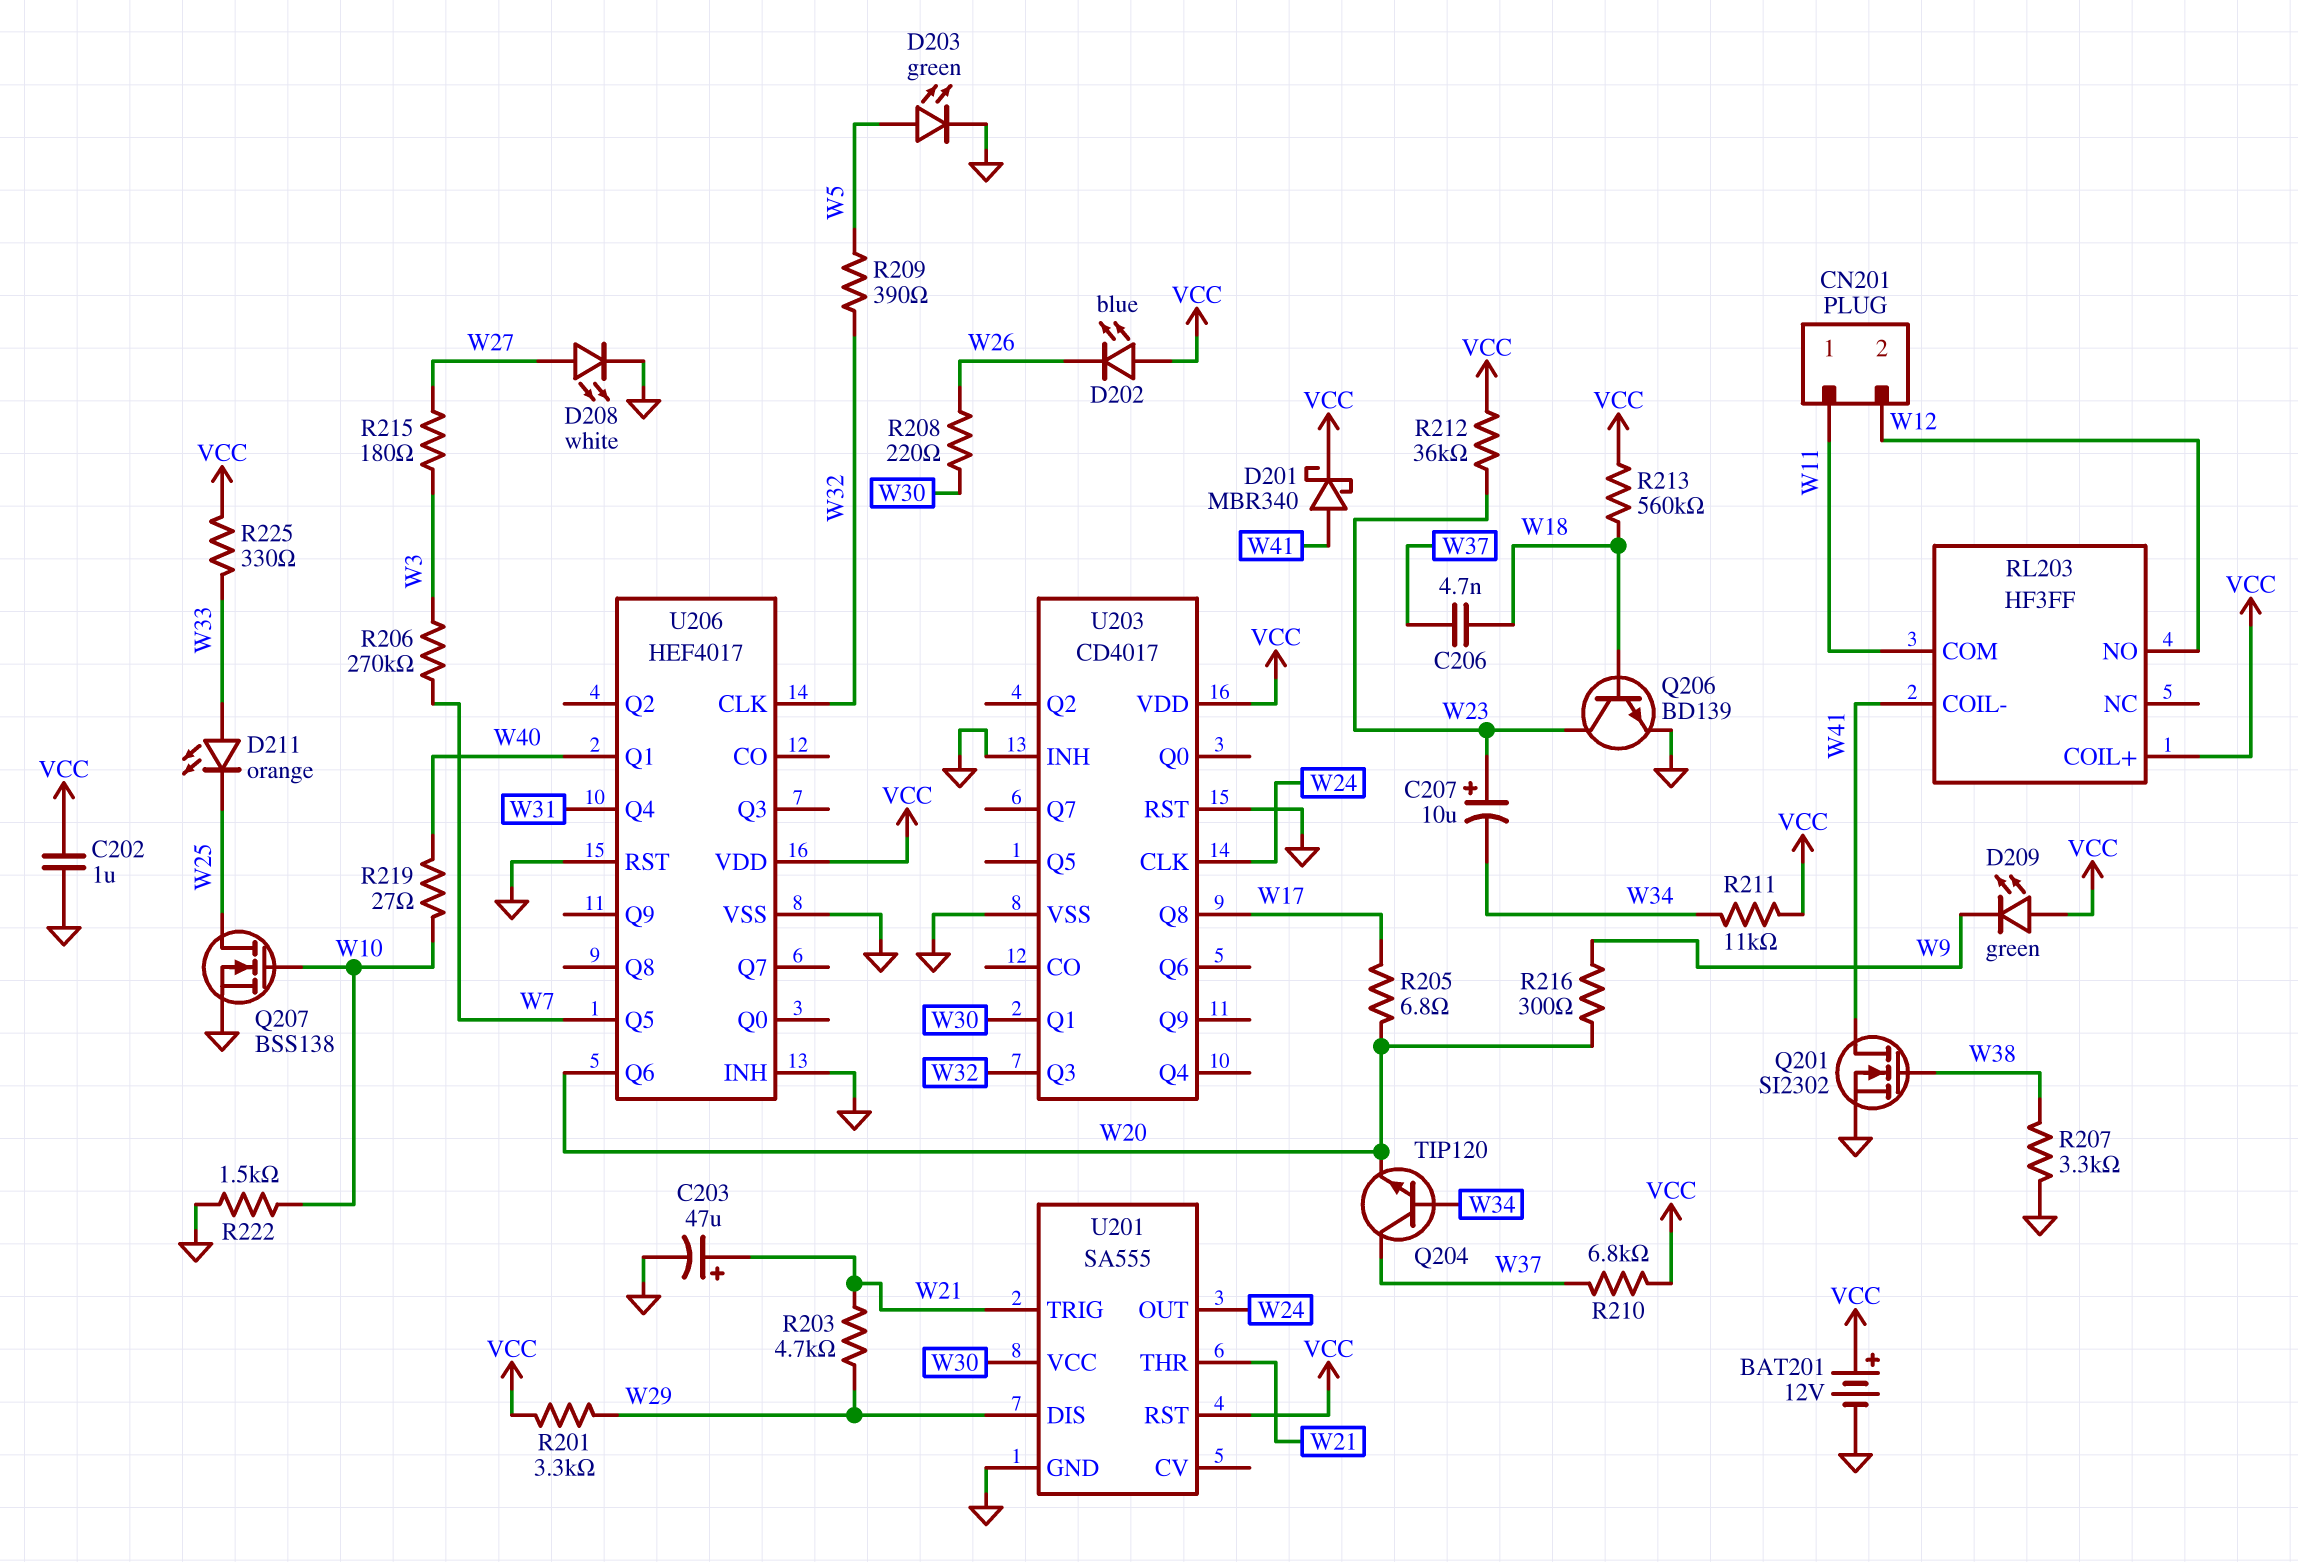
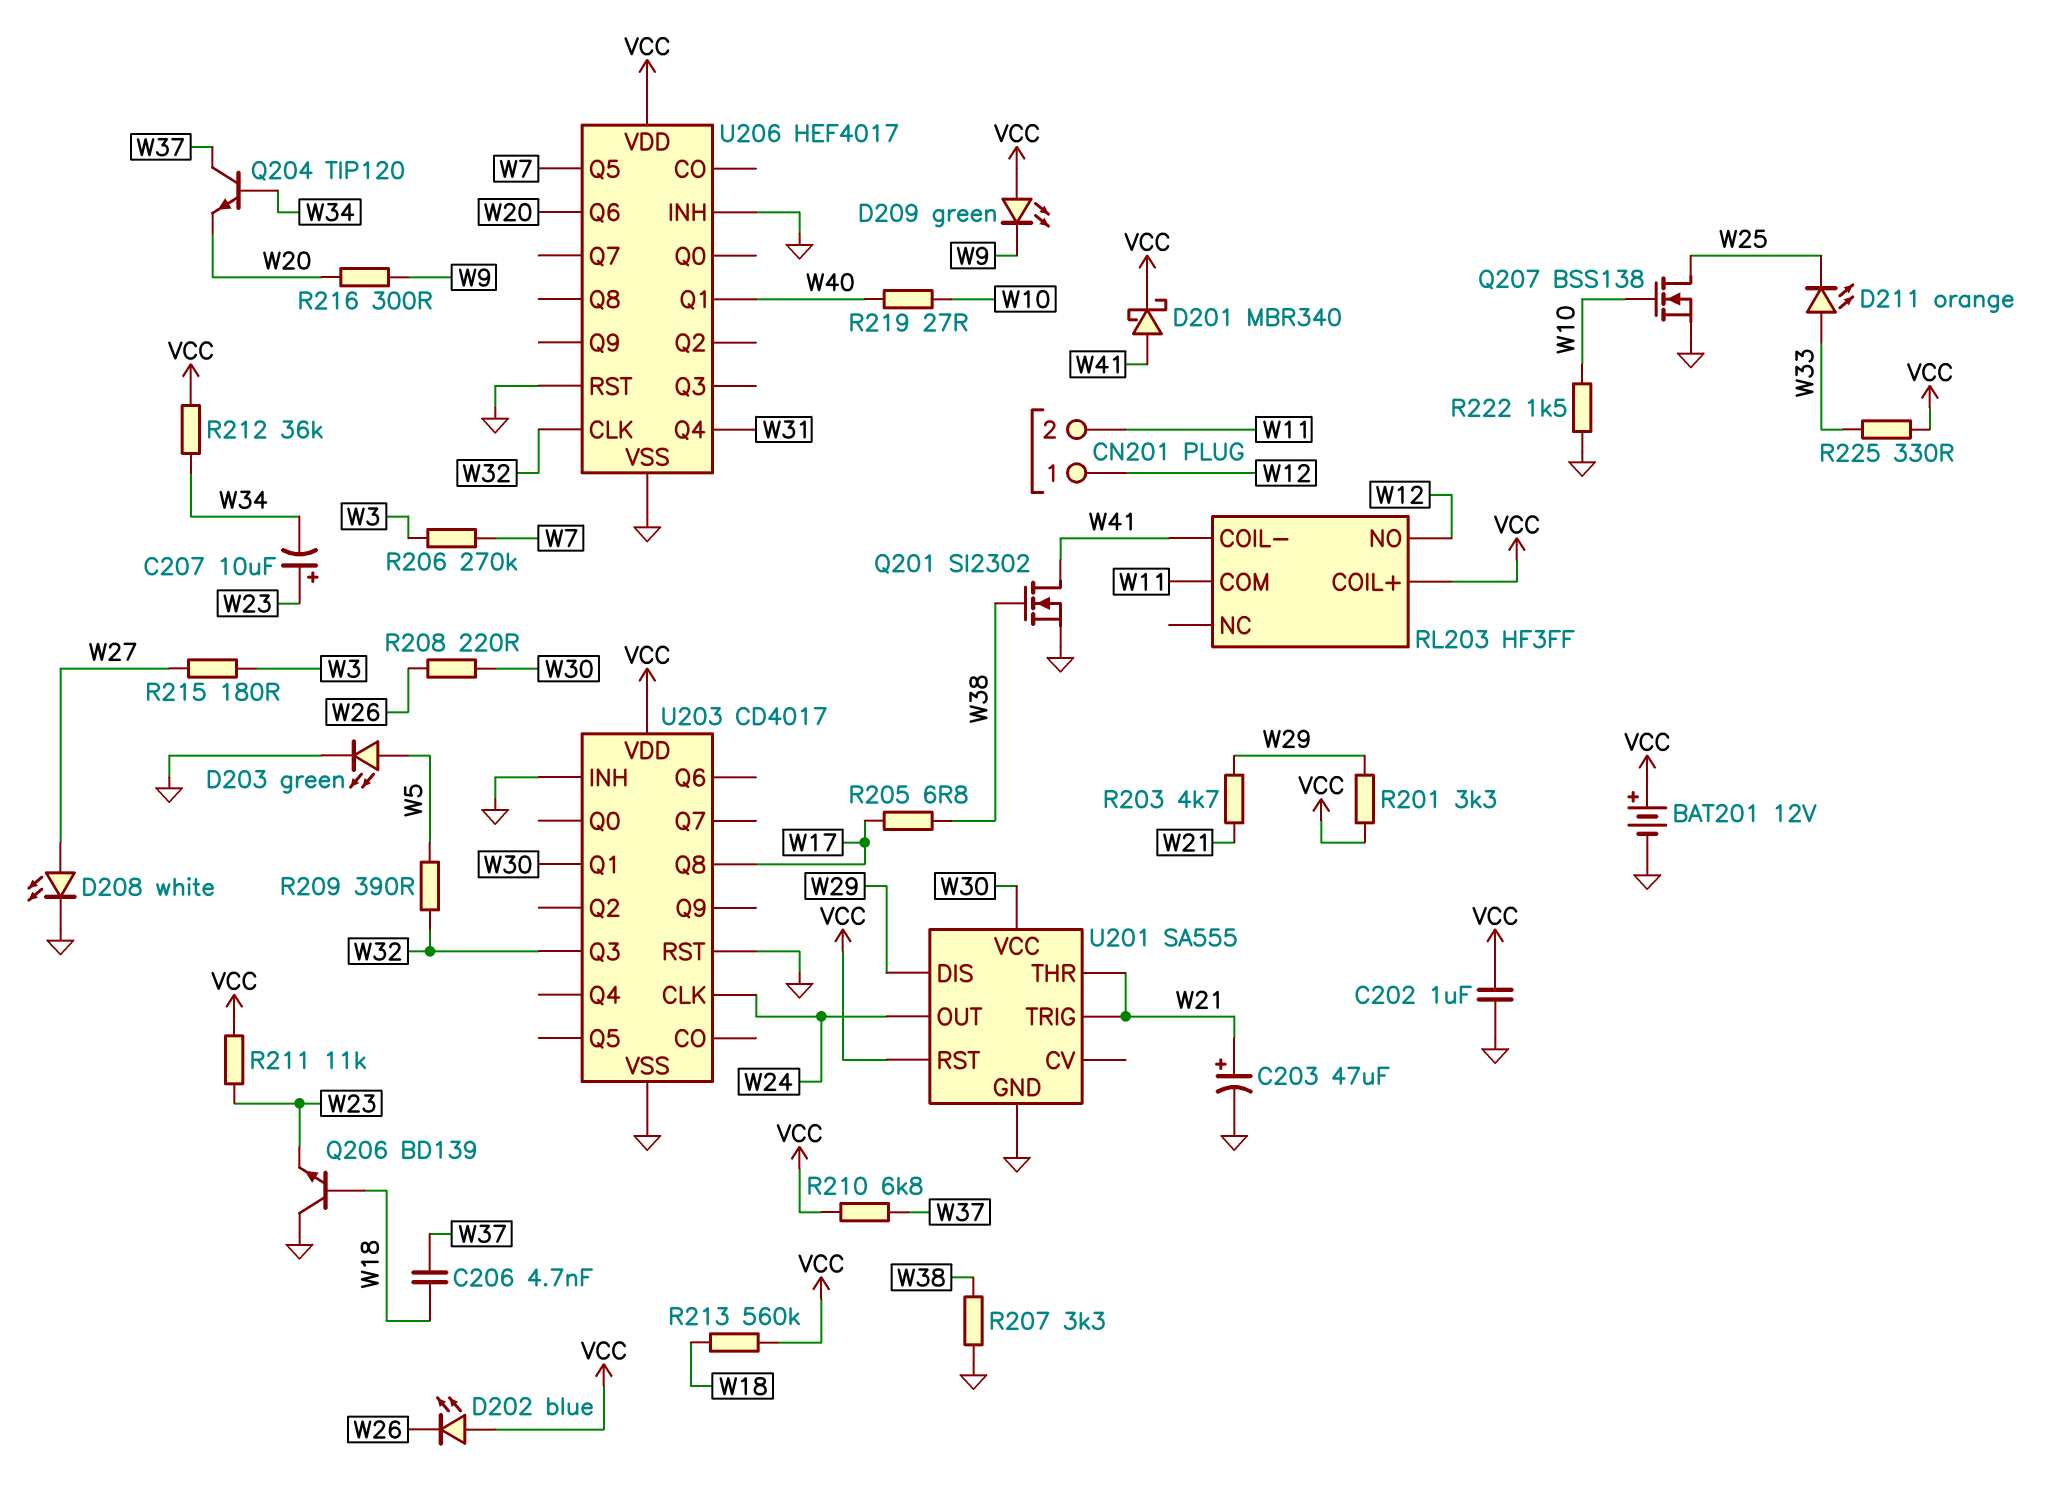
CN201 pin 1: W11 -> W12
CN201 pin 2: W12 -> W11
Q206: NPN BD139 (B W18, C W23, E GND) -> NPN BD139 (B W18, C GND, E W23)
R205: 6.8 (W17, W20) -> 6.8 (W17, W38)
R211: 11k (VCC, W34) -> 11k (VCC, W23)
R212: 36k (VCC, W23) -> 36k (VCC, W34)

